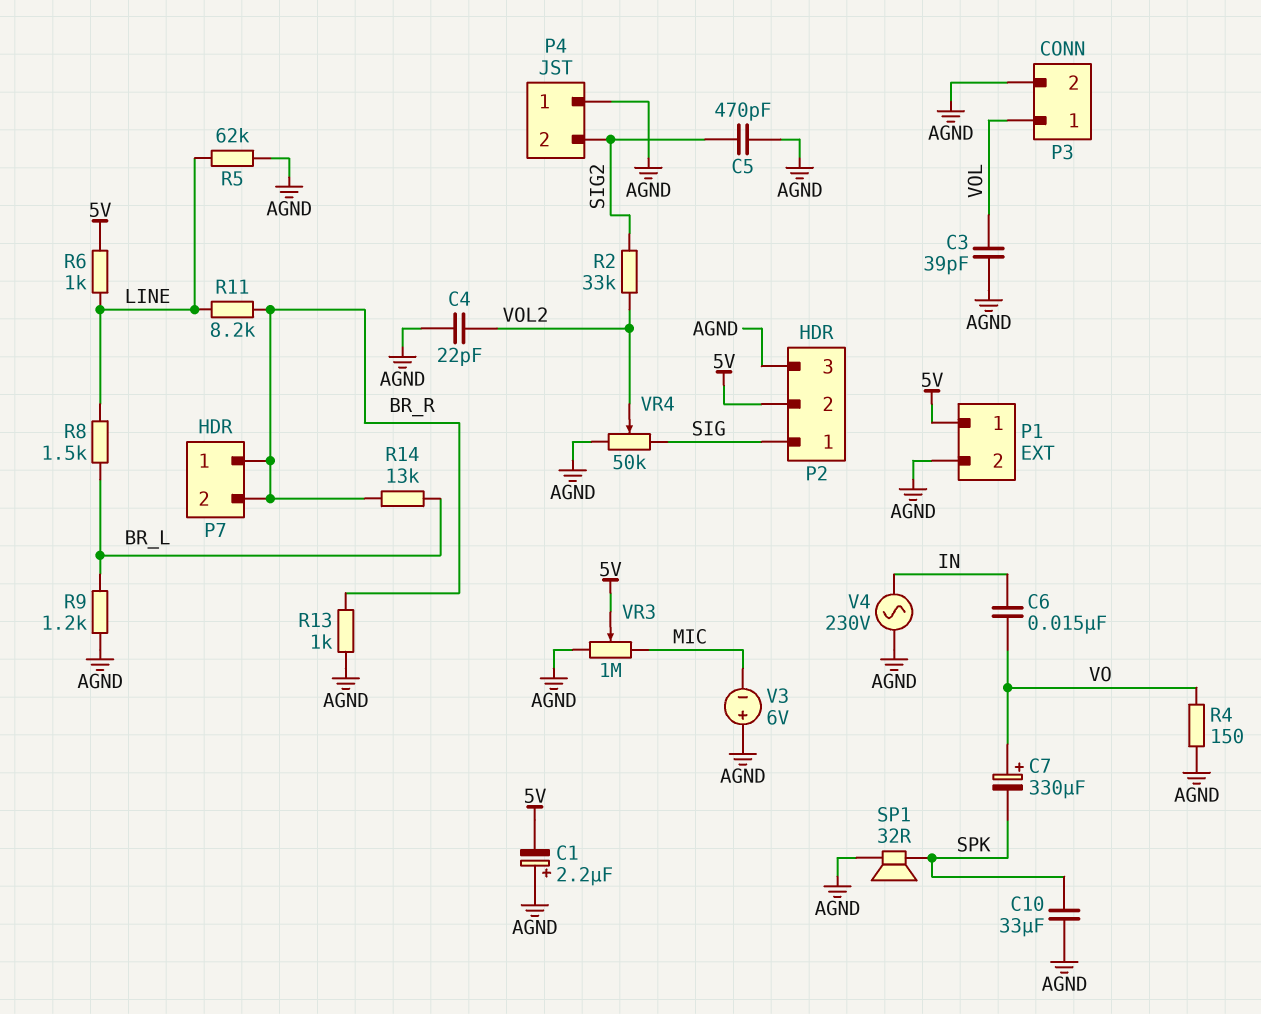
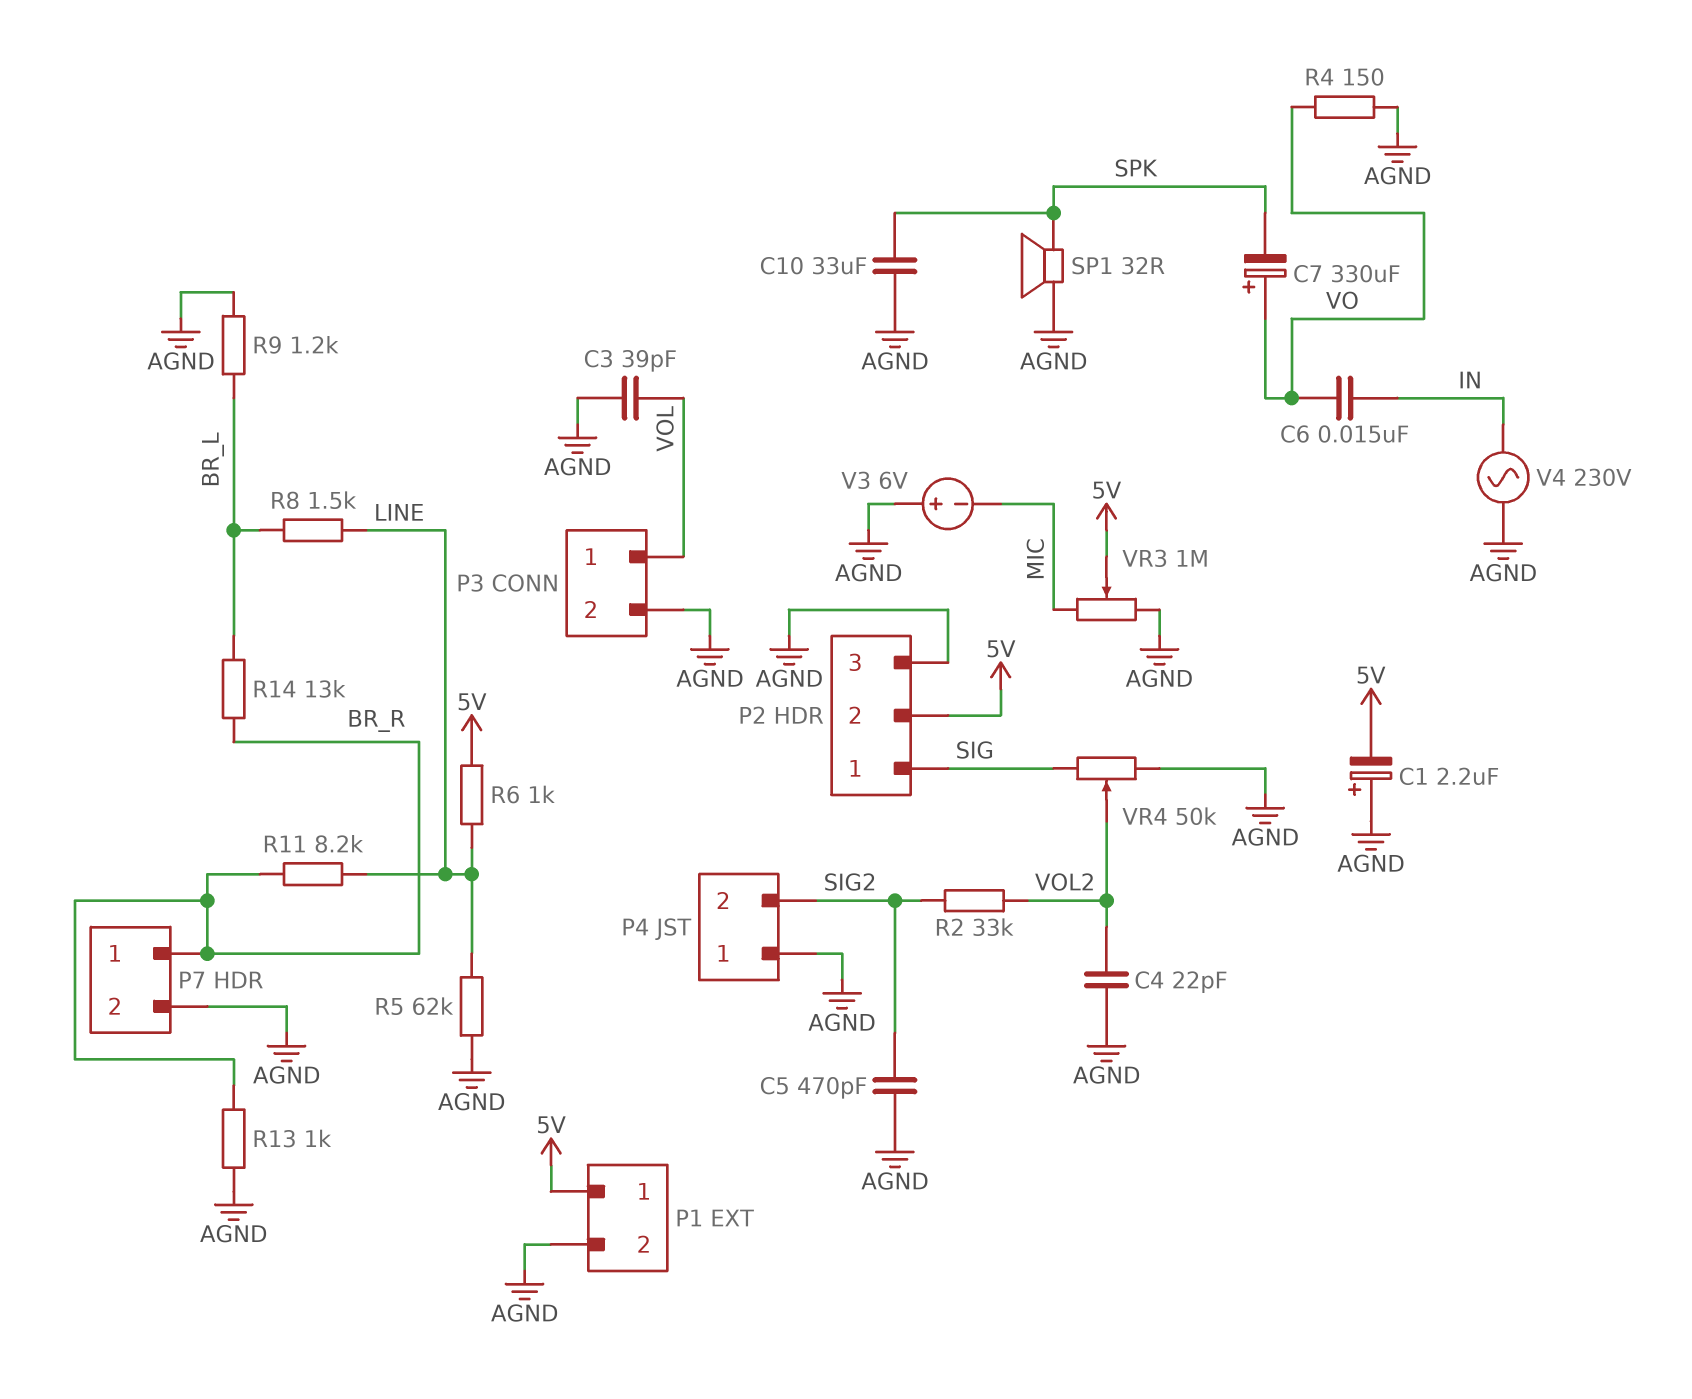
P7 pin 2: BR_R -> AGND

